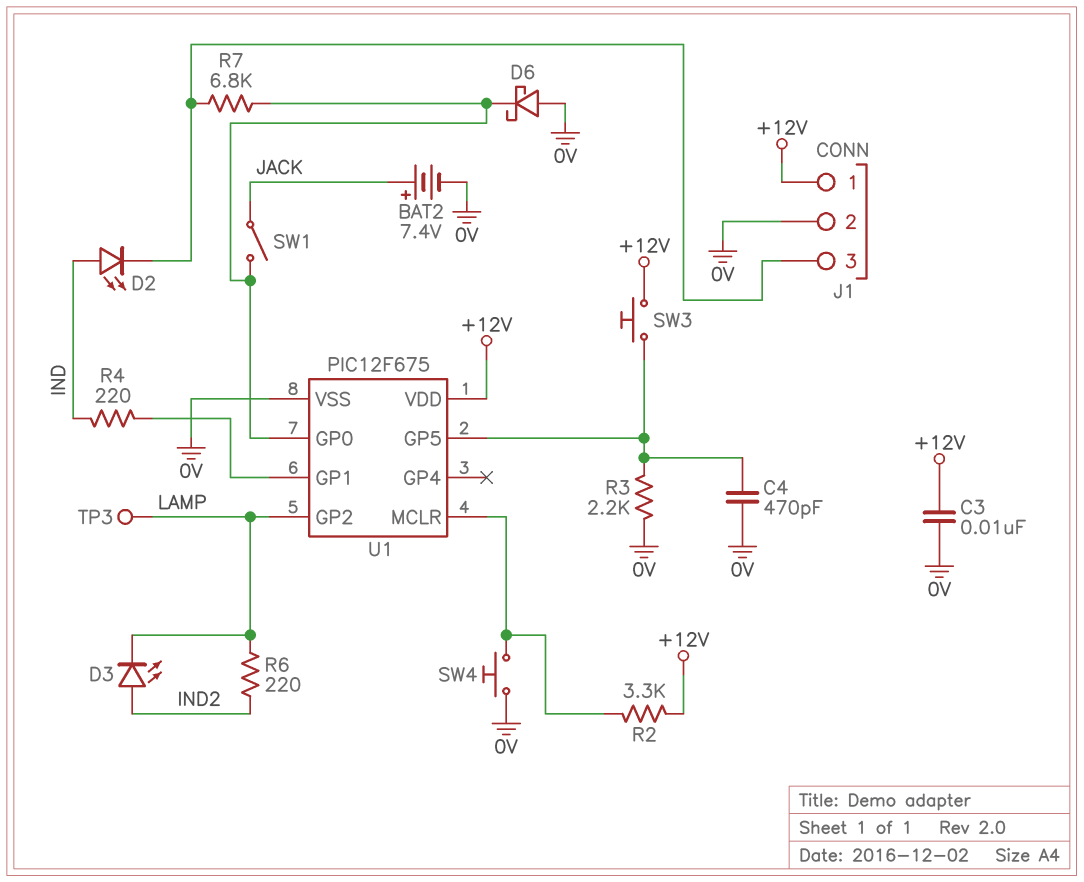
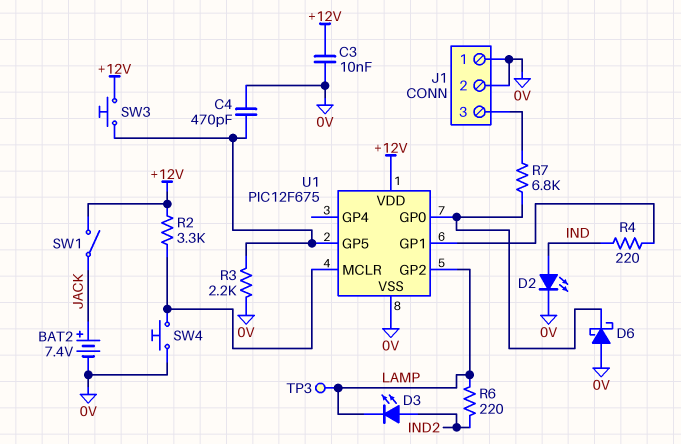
D2: LED (A IND, K J1/3) -> LED (A IND, K 0V)
J1 pin 1: +12V -> 0V
SW1: switch (JACK, U1/GP0) -> switch (+12V, JACK)

